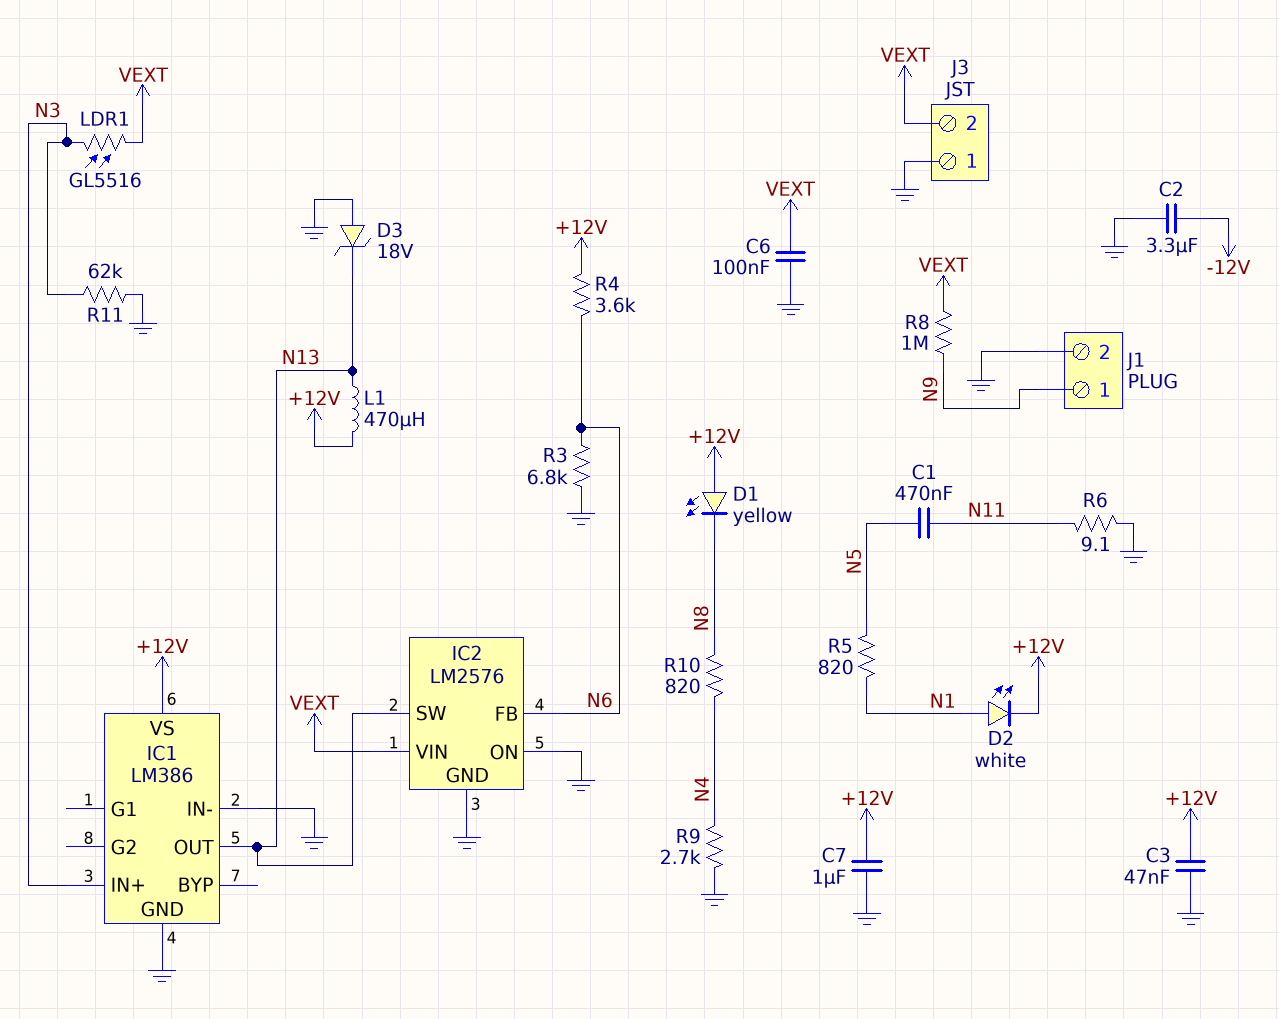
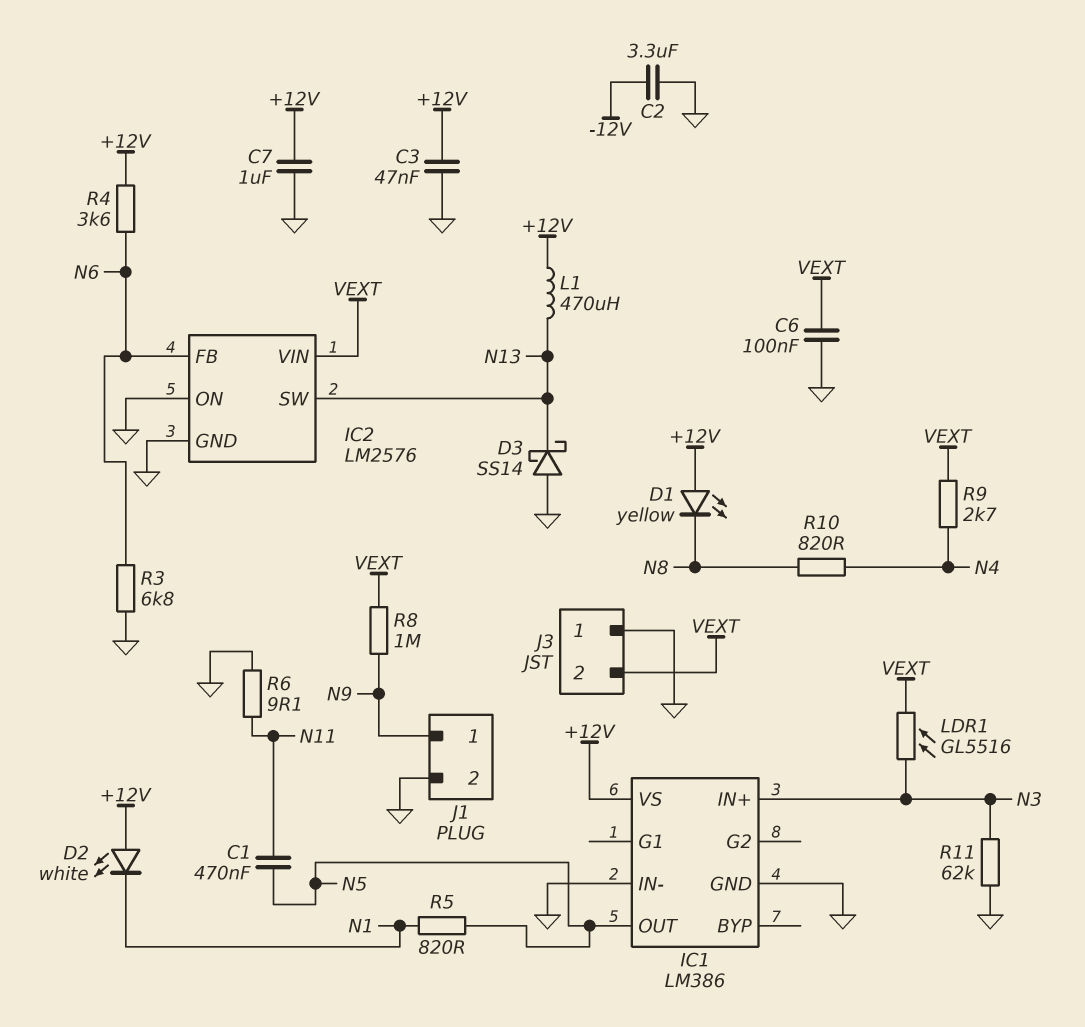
D2: LED white (A N1, K +12V) -> LED white (A +12V, K N1)
D3: zener 18V (A GND, K N13) -> schottky SS14 (A GND, K N13)
IC1 pin OUT: N13 -> N5
R9: 2.7k (GND, N4) -> 2.7k (N4, VEXT)

